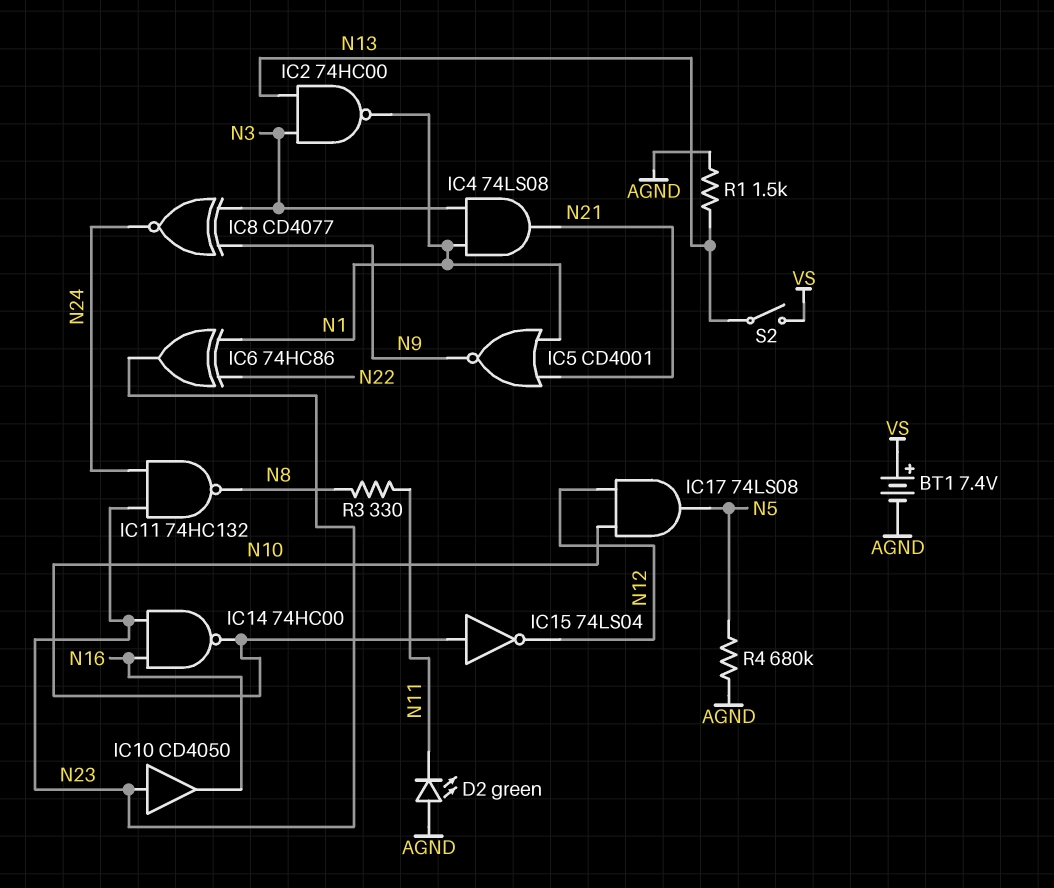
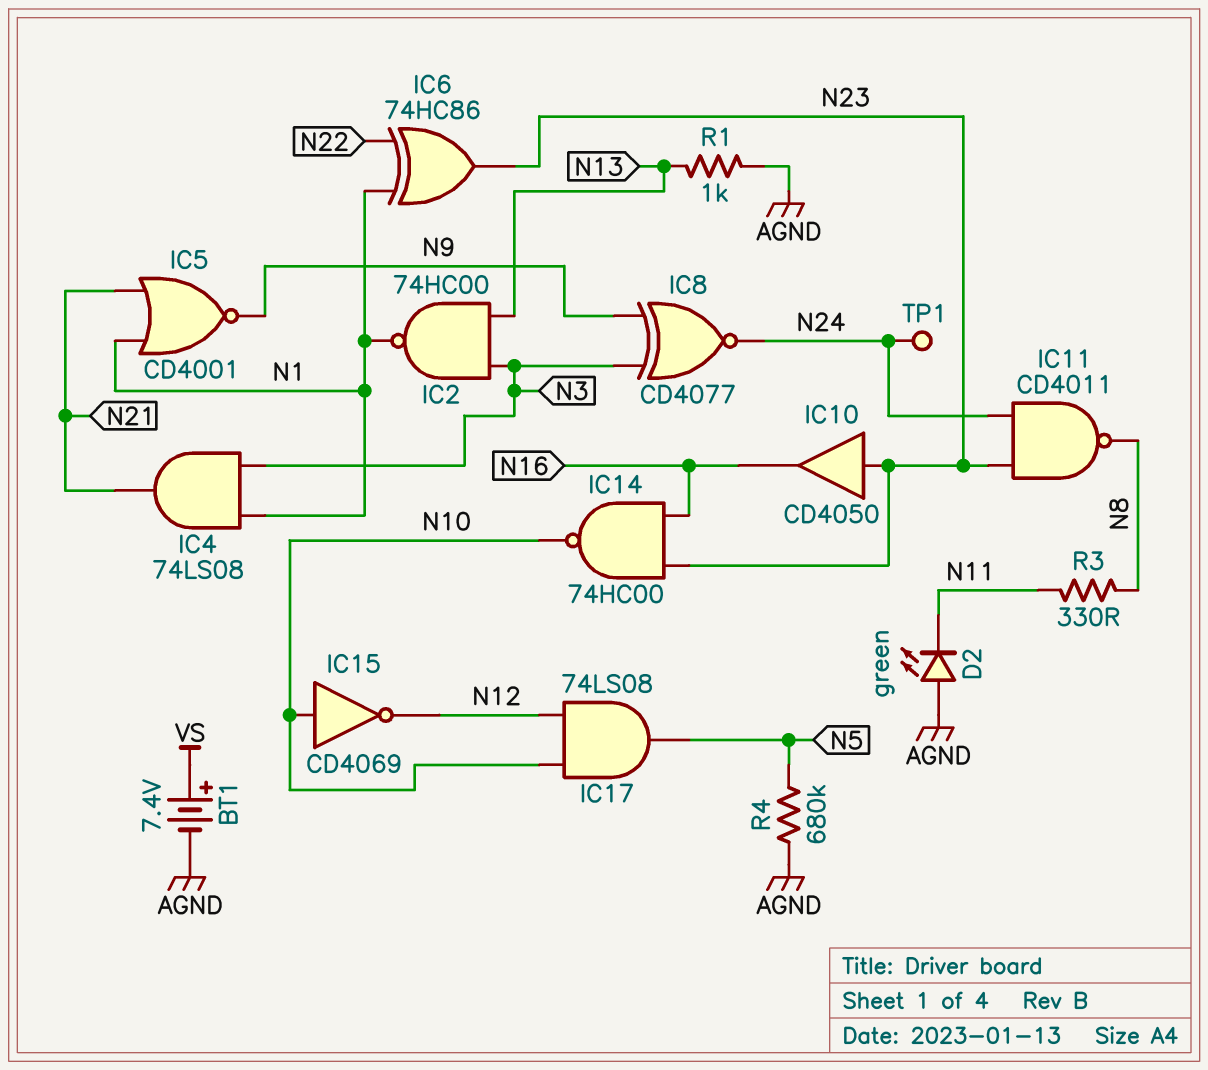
IC11: NAND 74HC132 (in N23, in N24, out N8) -> NAND CD4011 (in N23, in N24, out N8)
IC15: NOT 74LS04 (in N10, out N12) -> NOT CD4069 (in N10, out N12)
R1: 1.5k (AGND, N13) -> 1k (AGND, N13)
S2: switch (N13, VS) -> none
TP1: none -> test point (N24)

